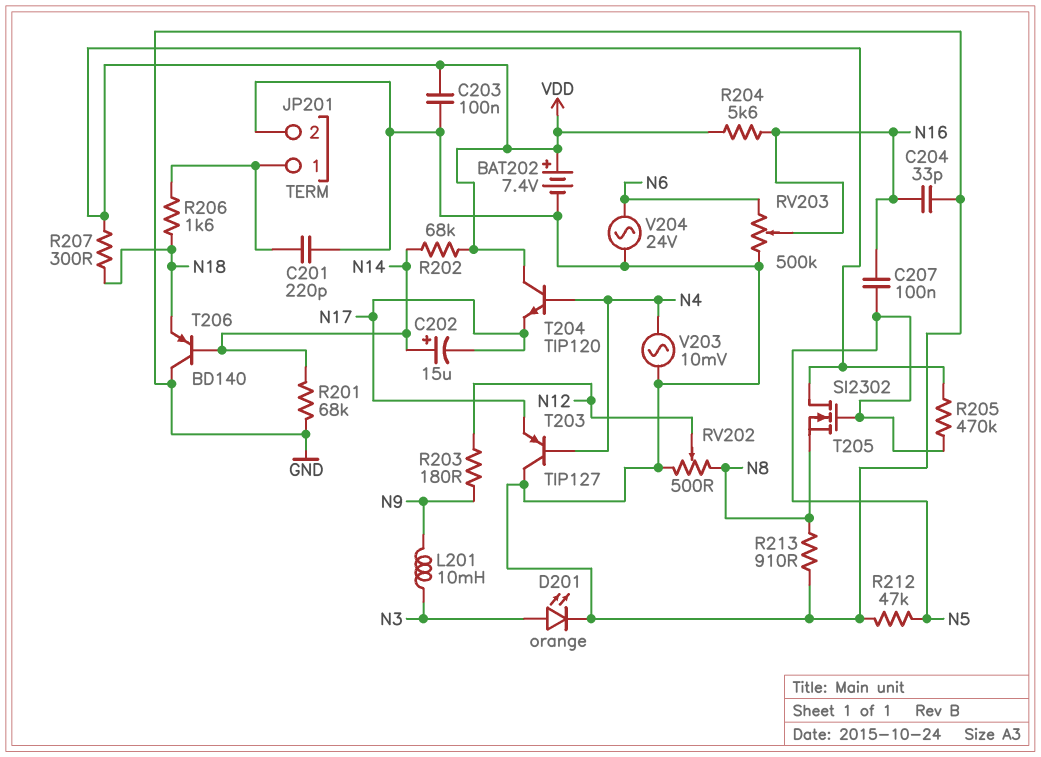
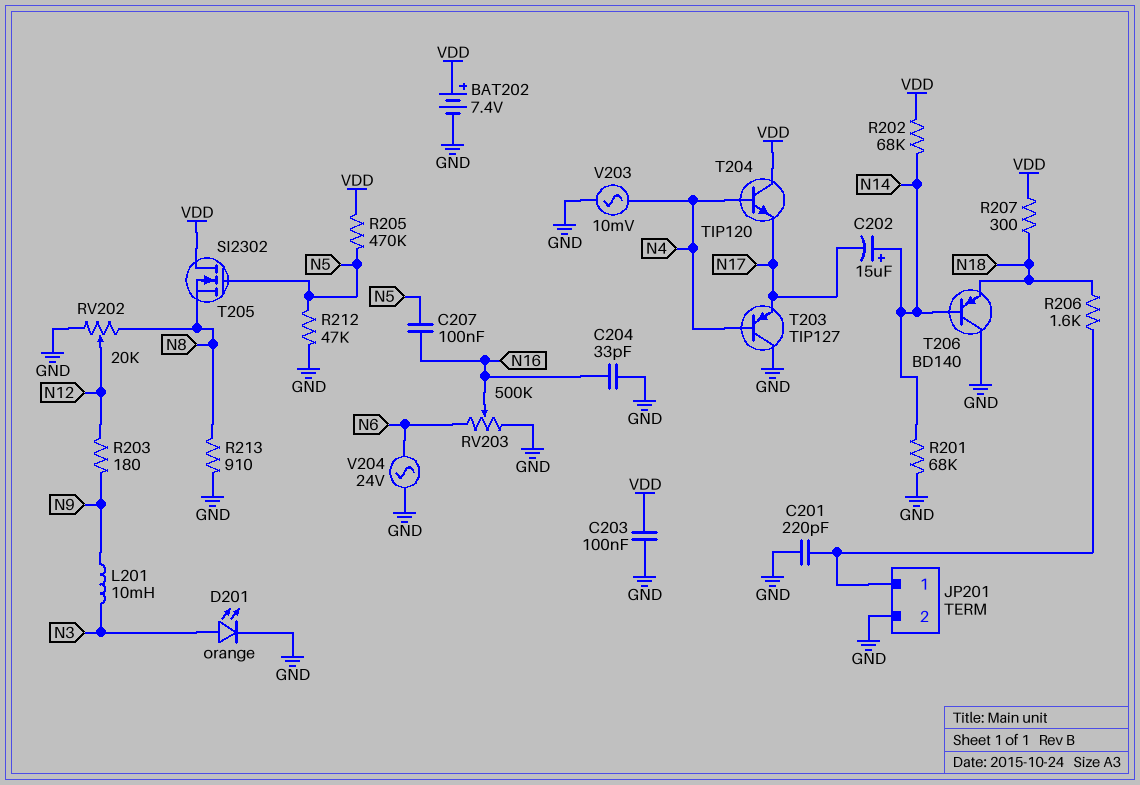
R204: 5.6k (N16, VDD) -> none
RV202: 500 (GND, N8, wiper N12) -> 20k (GND, N8, wiper N12)

